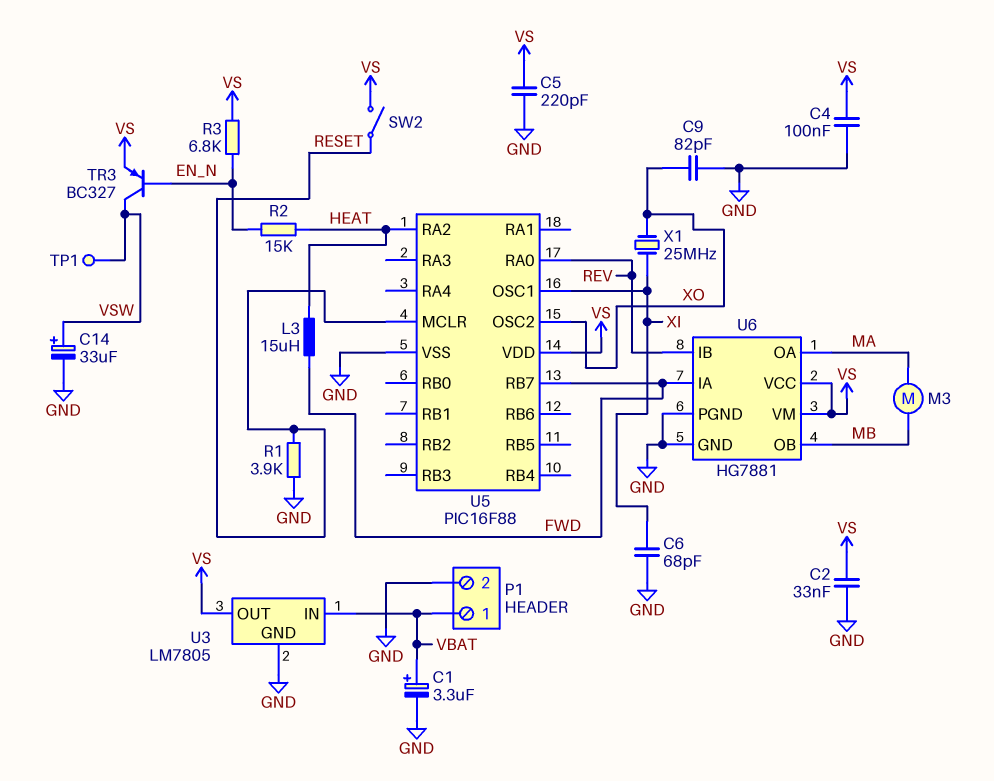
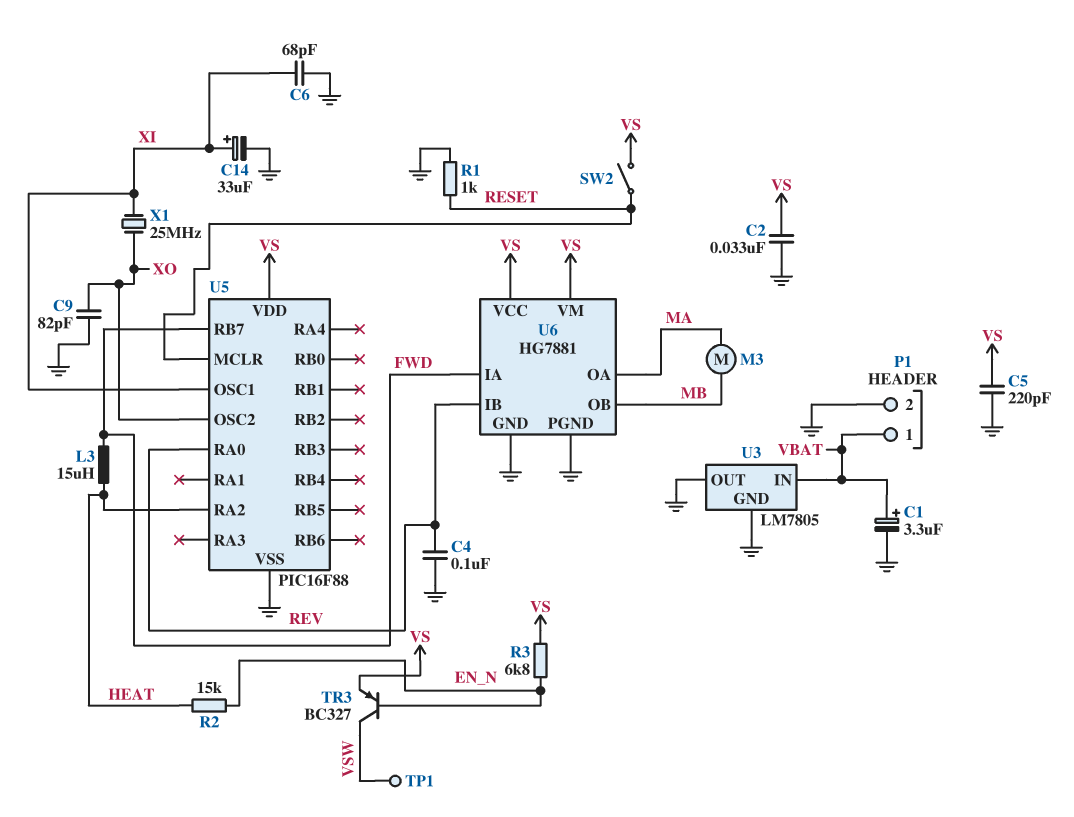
C4: 100nF (GND, VS) -> 100nF (GND, REV)
C14: 33uF (plus VSW, minus GND) -> 33uF (plus XI, minus GND)
R1: 3.9k (GND, RESET) -> 1k (GND, RESET)
U3 pin OUT: VS -> GND

